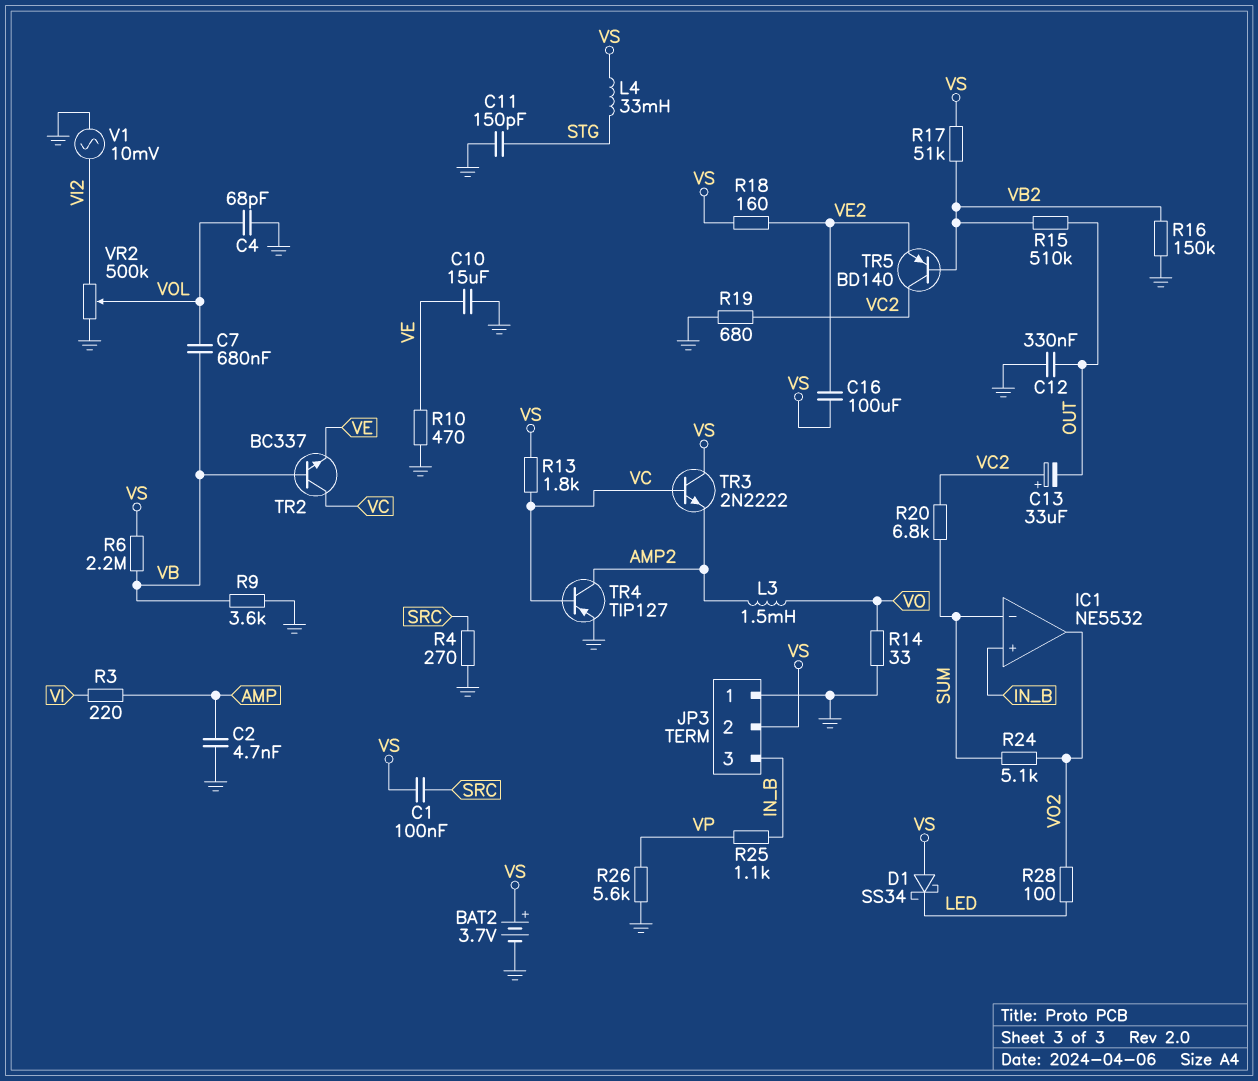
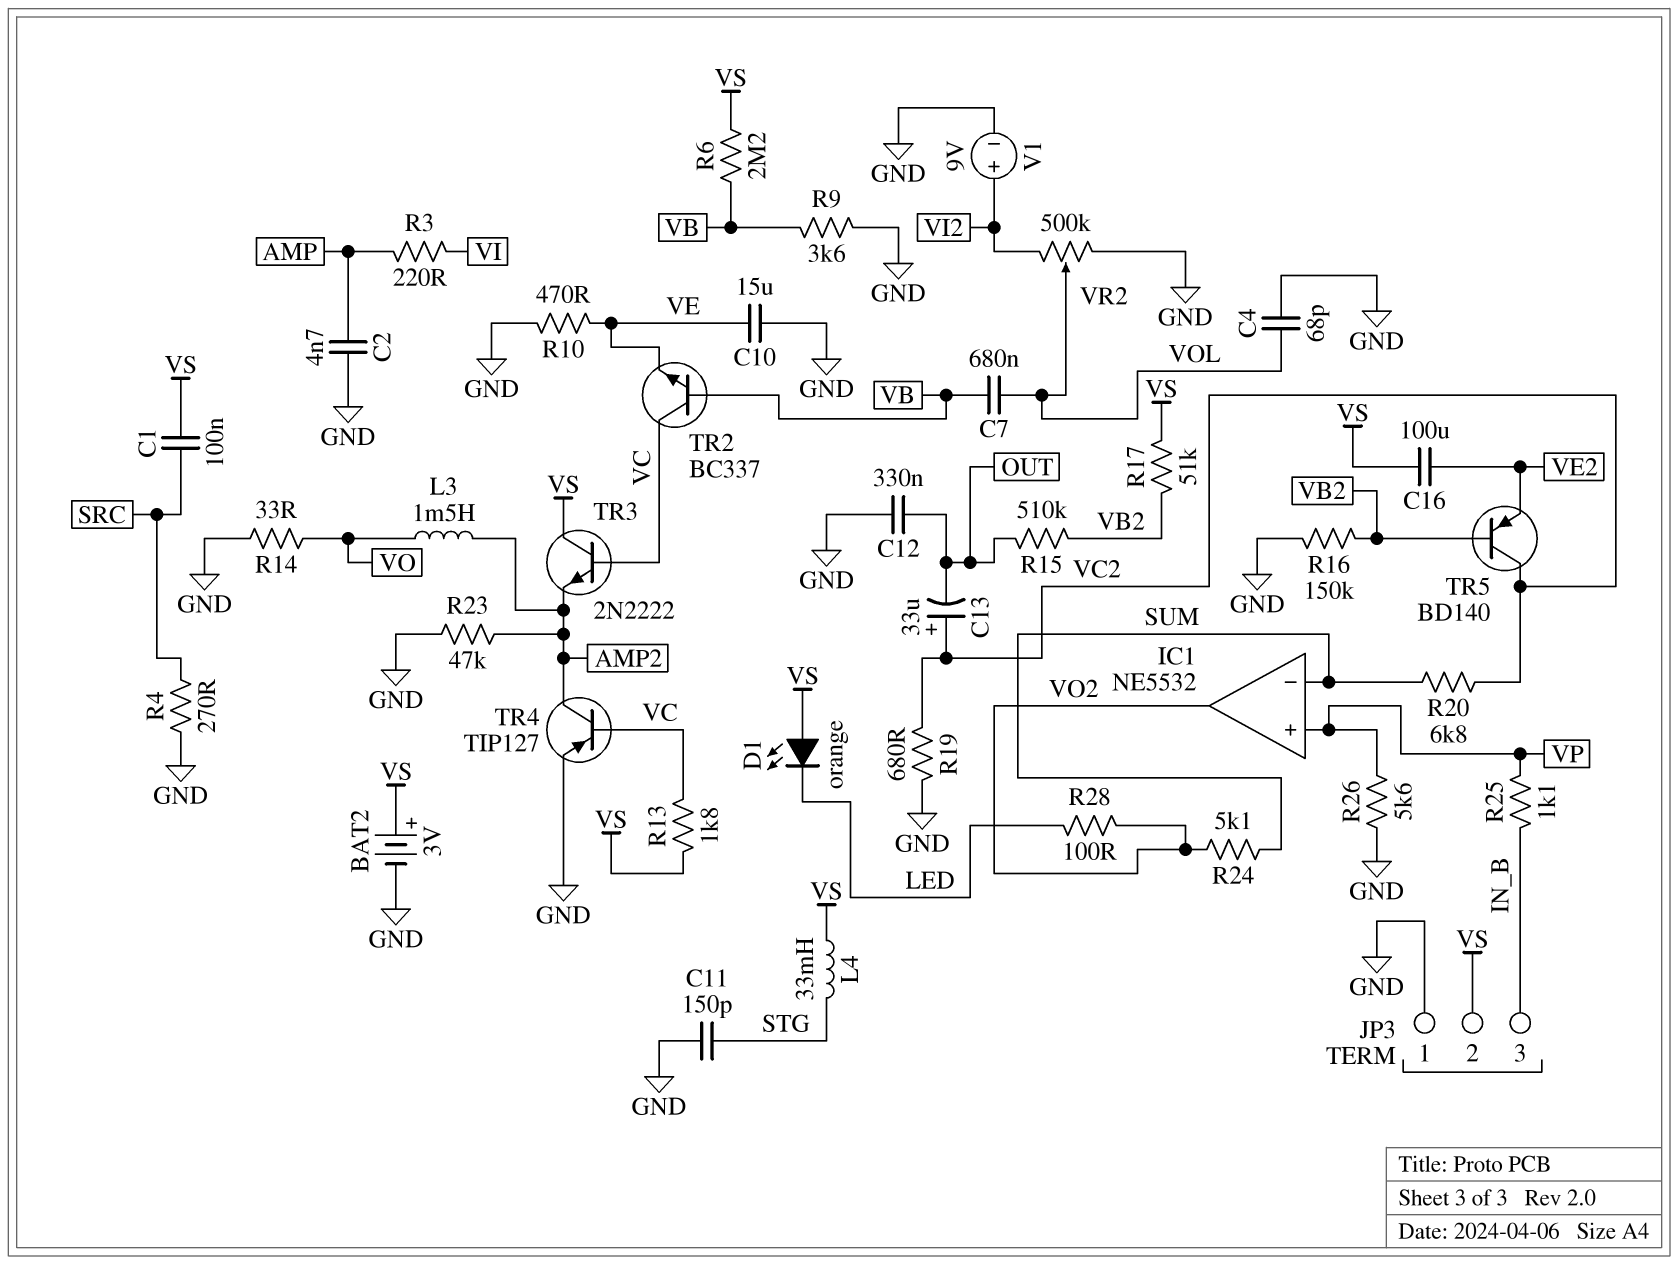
BAT2: 3.7V (plus VS, minus GND) -> 3V (plus VS, minus GND)
D1: schottky SS34 (A VS, K LED) -> LED orange (A VS, K LED)
IC1 pin in+: IN_B -> VP
R18: 160 (VE2, VS) -> none
R23: none -> 47k (AMP2, GND)
V1: AC 10mV (GND, VI2) -> 9V (plus VI2, minus GND)

